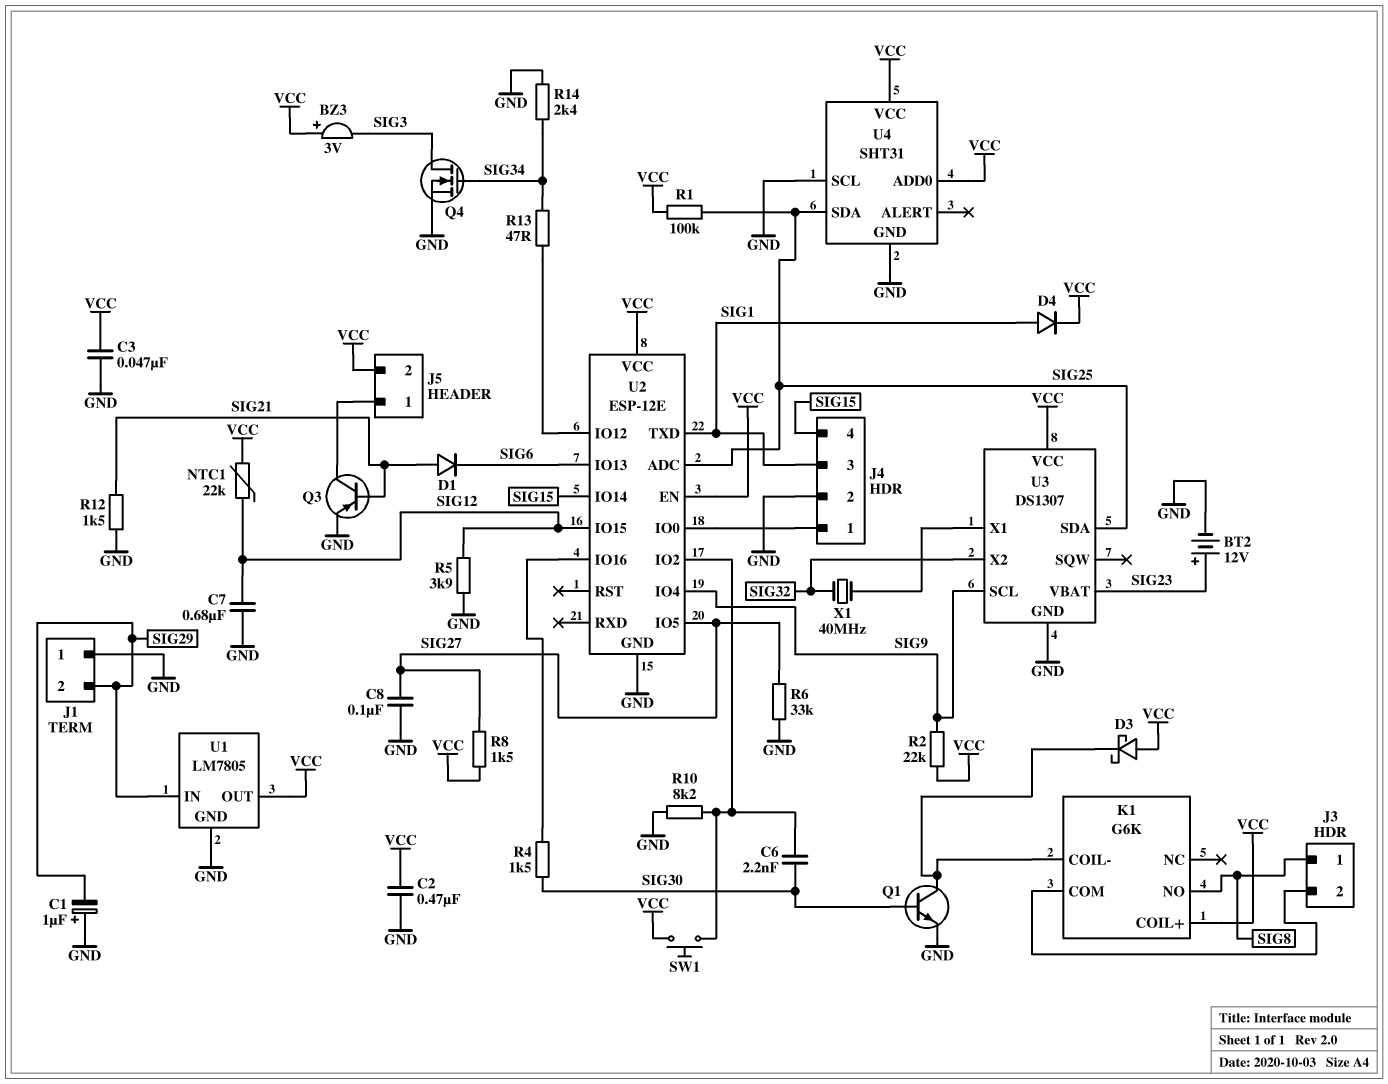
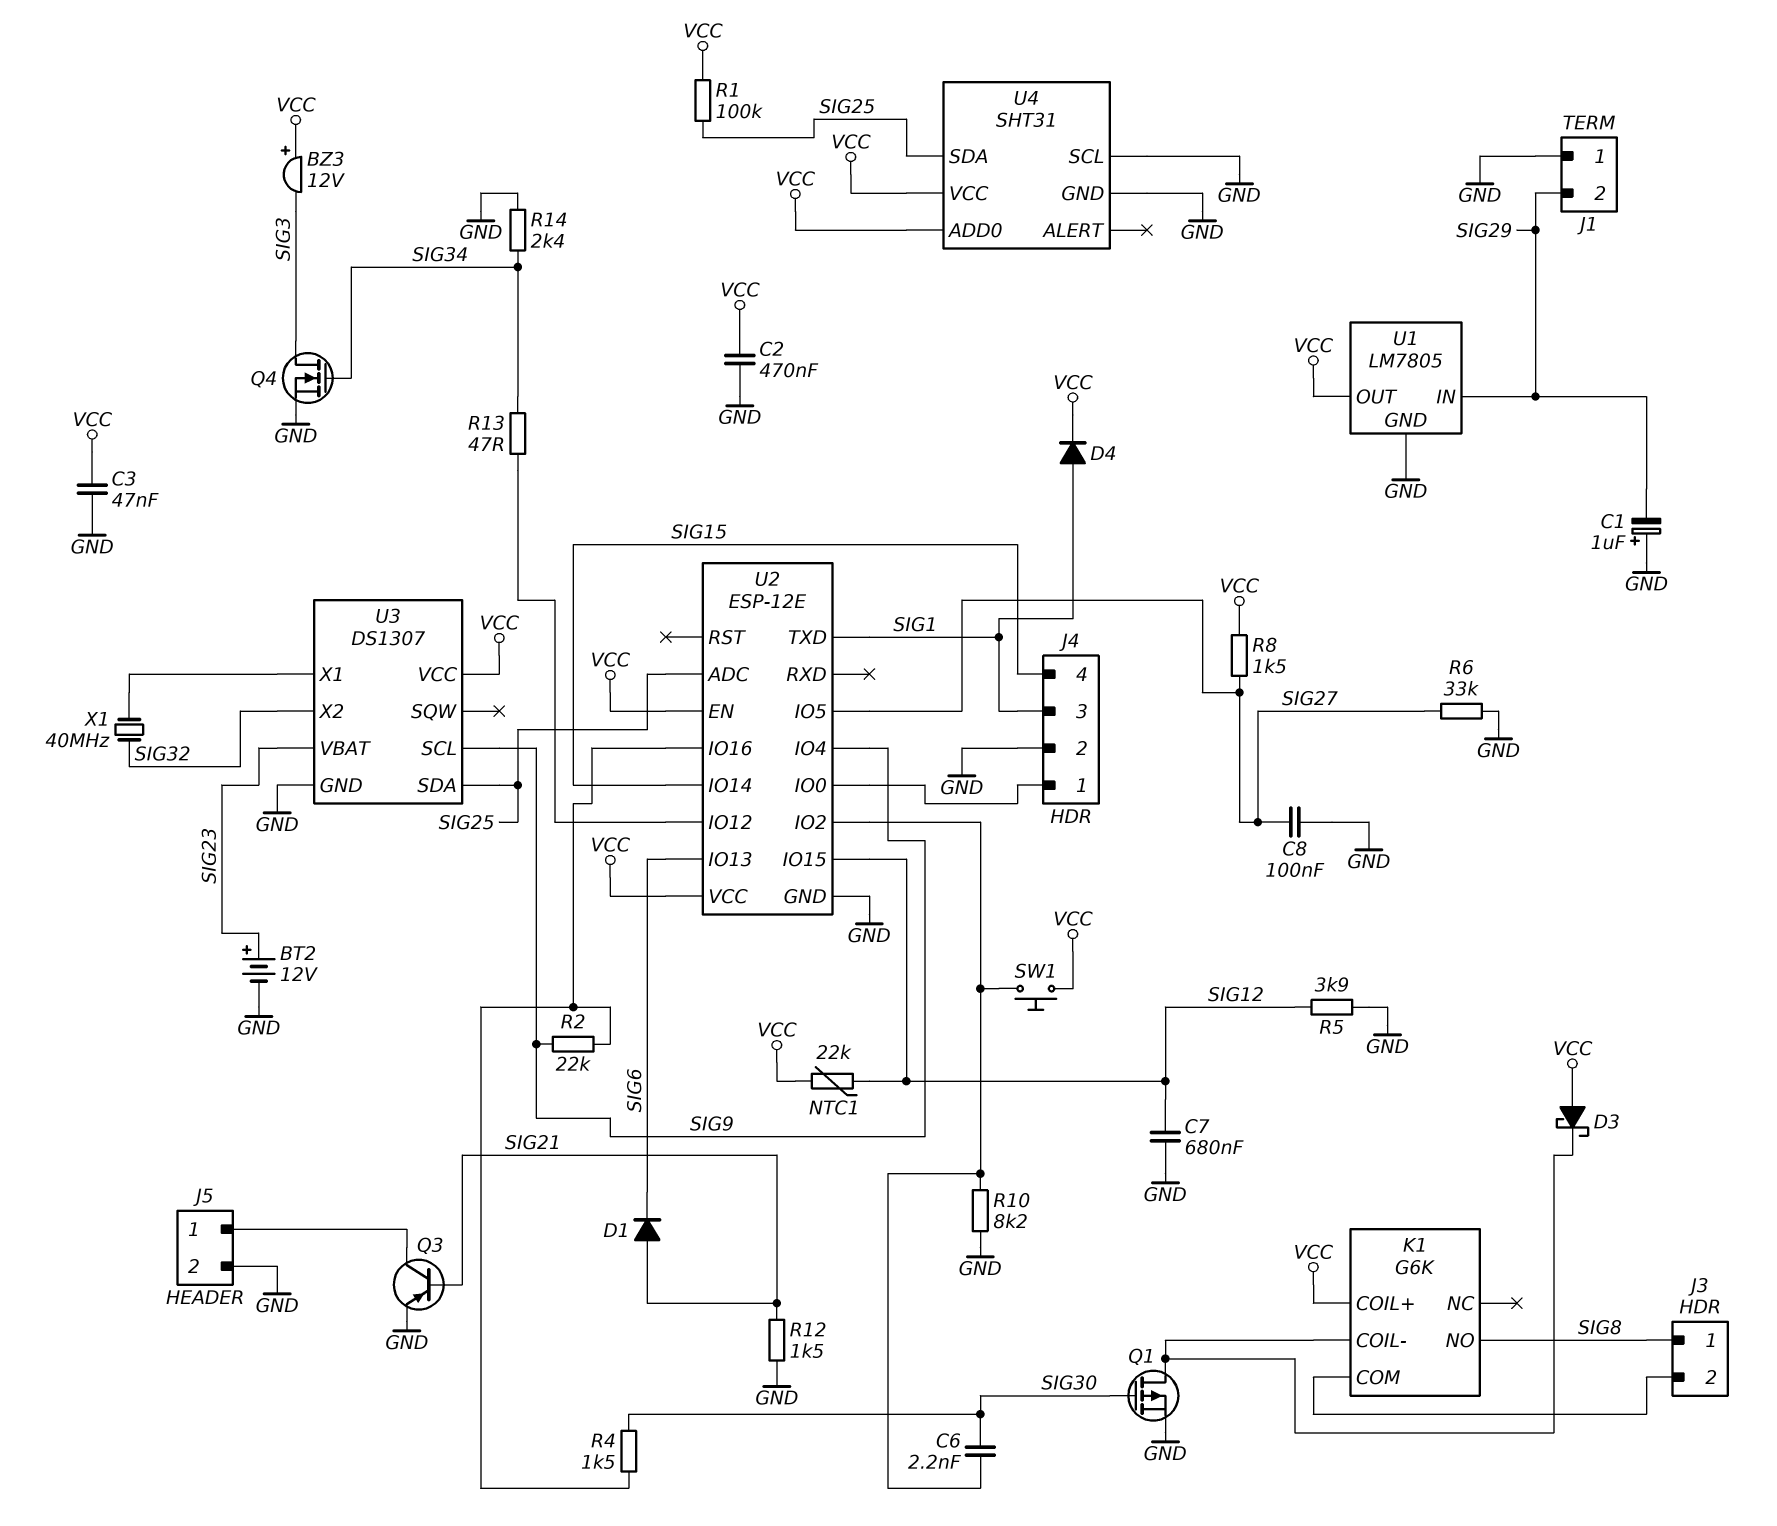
BZ3: buzzer 3V (plus VCC, minus SIG3) -> buzzer 12V (plus VCC, minus SIG3)
J5 pin 2: VCC -> GND
Q1: NPN (B SIG30, C K1/COIL-, E GND) -> PMOS (G SIG30, D K1/COIL-, S GND)
R2: 22k (SIG9, VCC) -> 22k (SIG9, U2/IO16)

